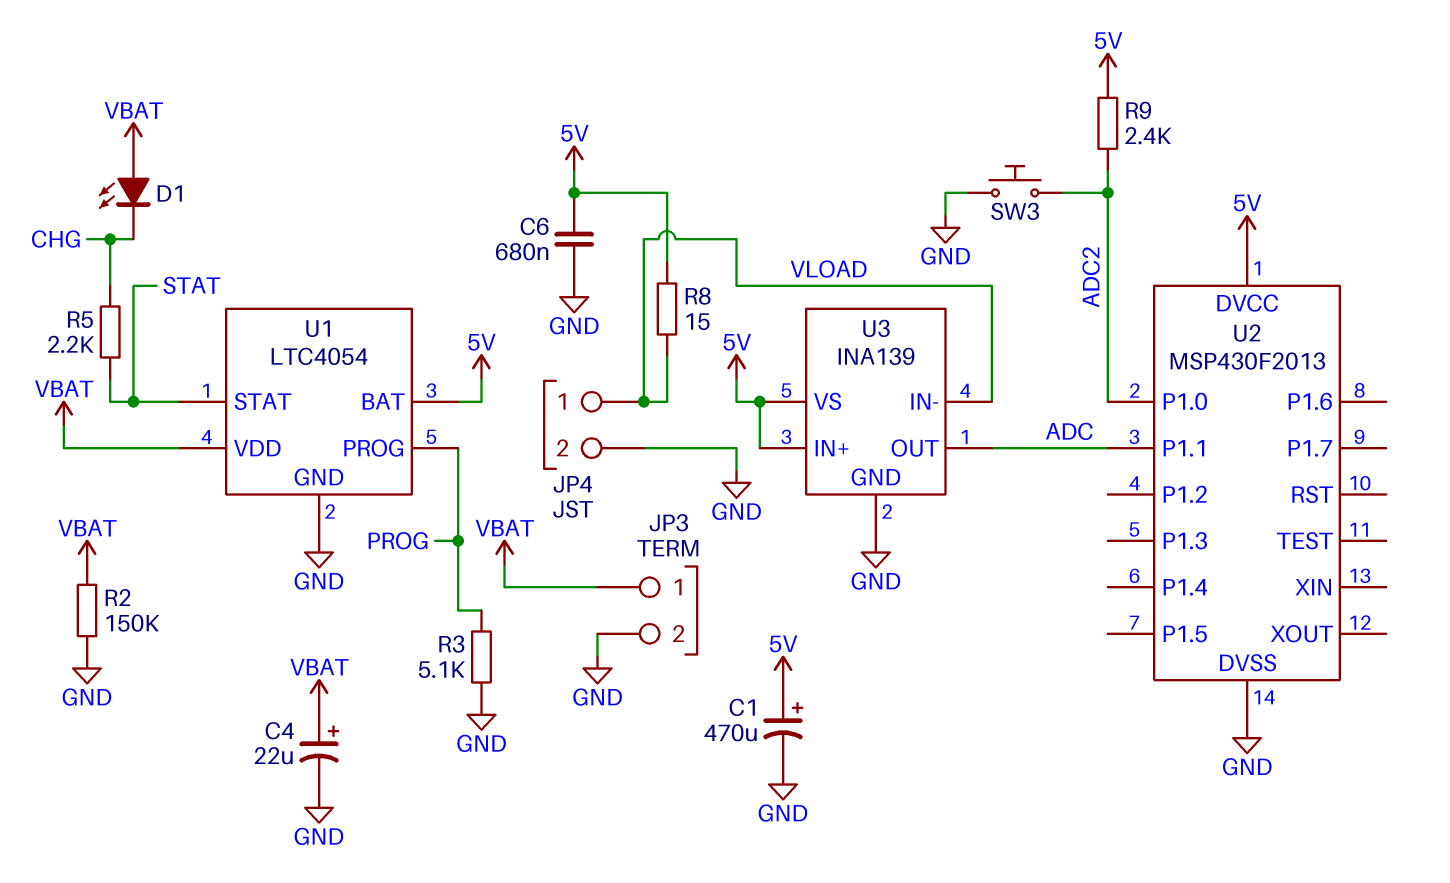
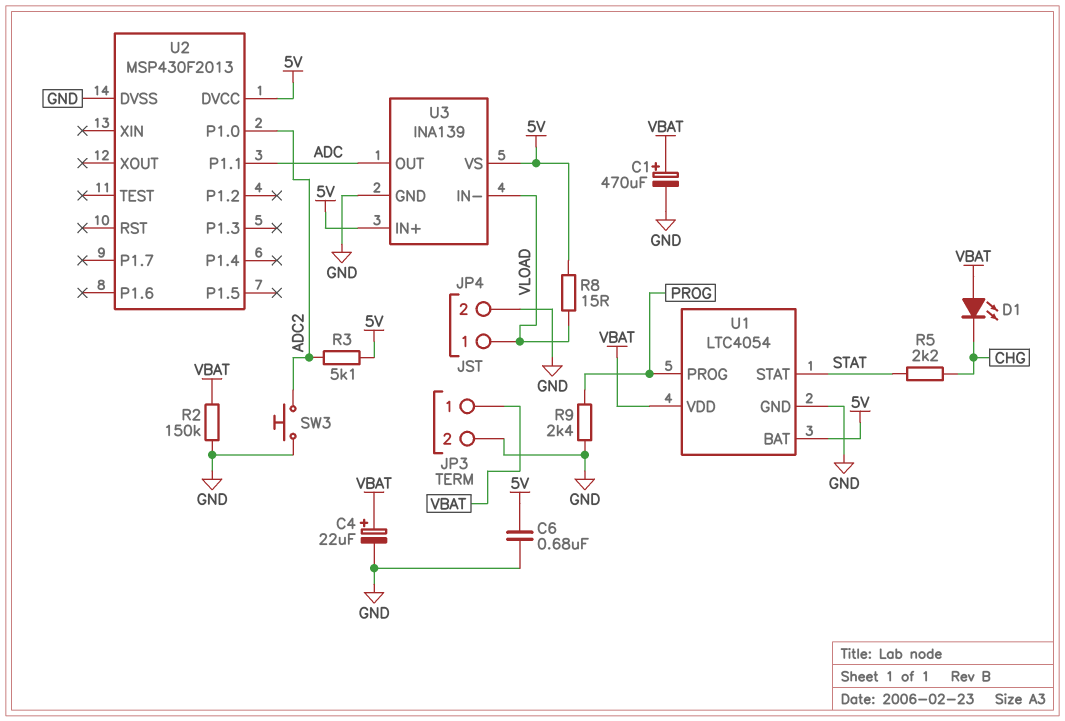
C1: 470uF (plus 5V, minus GND) -> 470uF (plus VBAT, minus GND)
R3: 5.1k (GND, PROG) -> 5.1k (5V, ADC2)
R9: 2.4k (5V, ADC2) -> 2.4k (GND, PROG)

